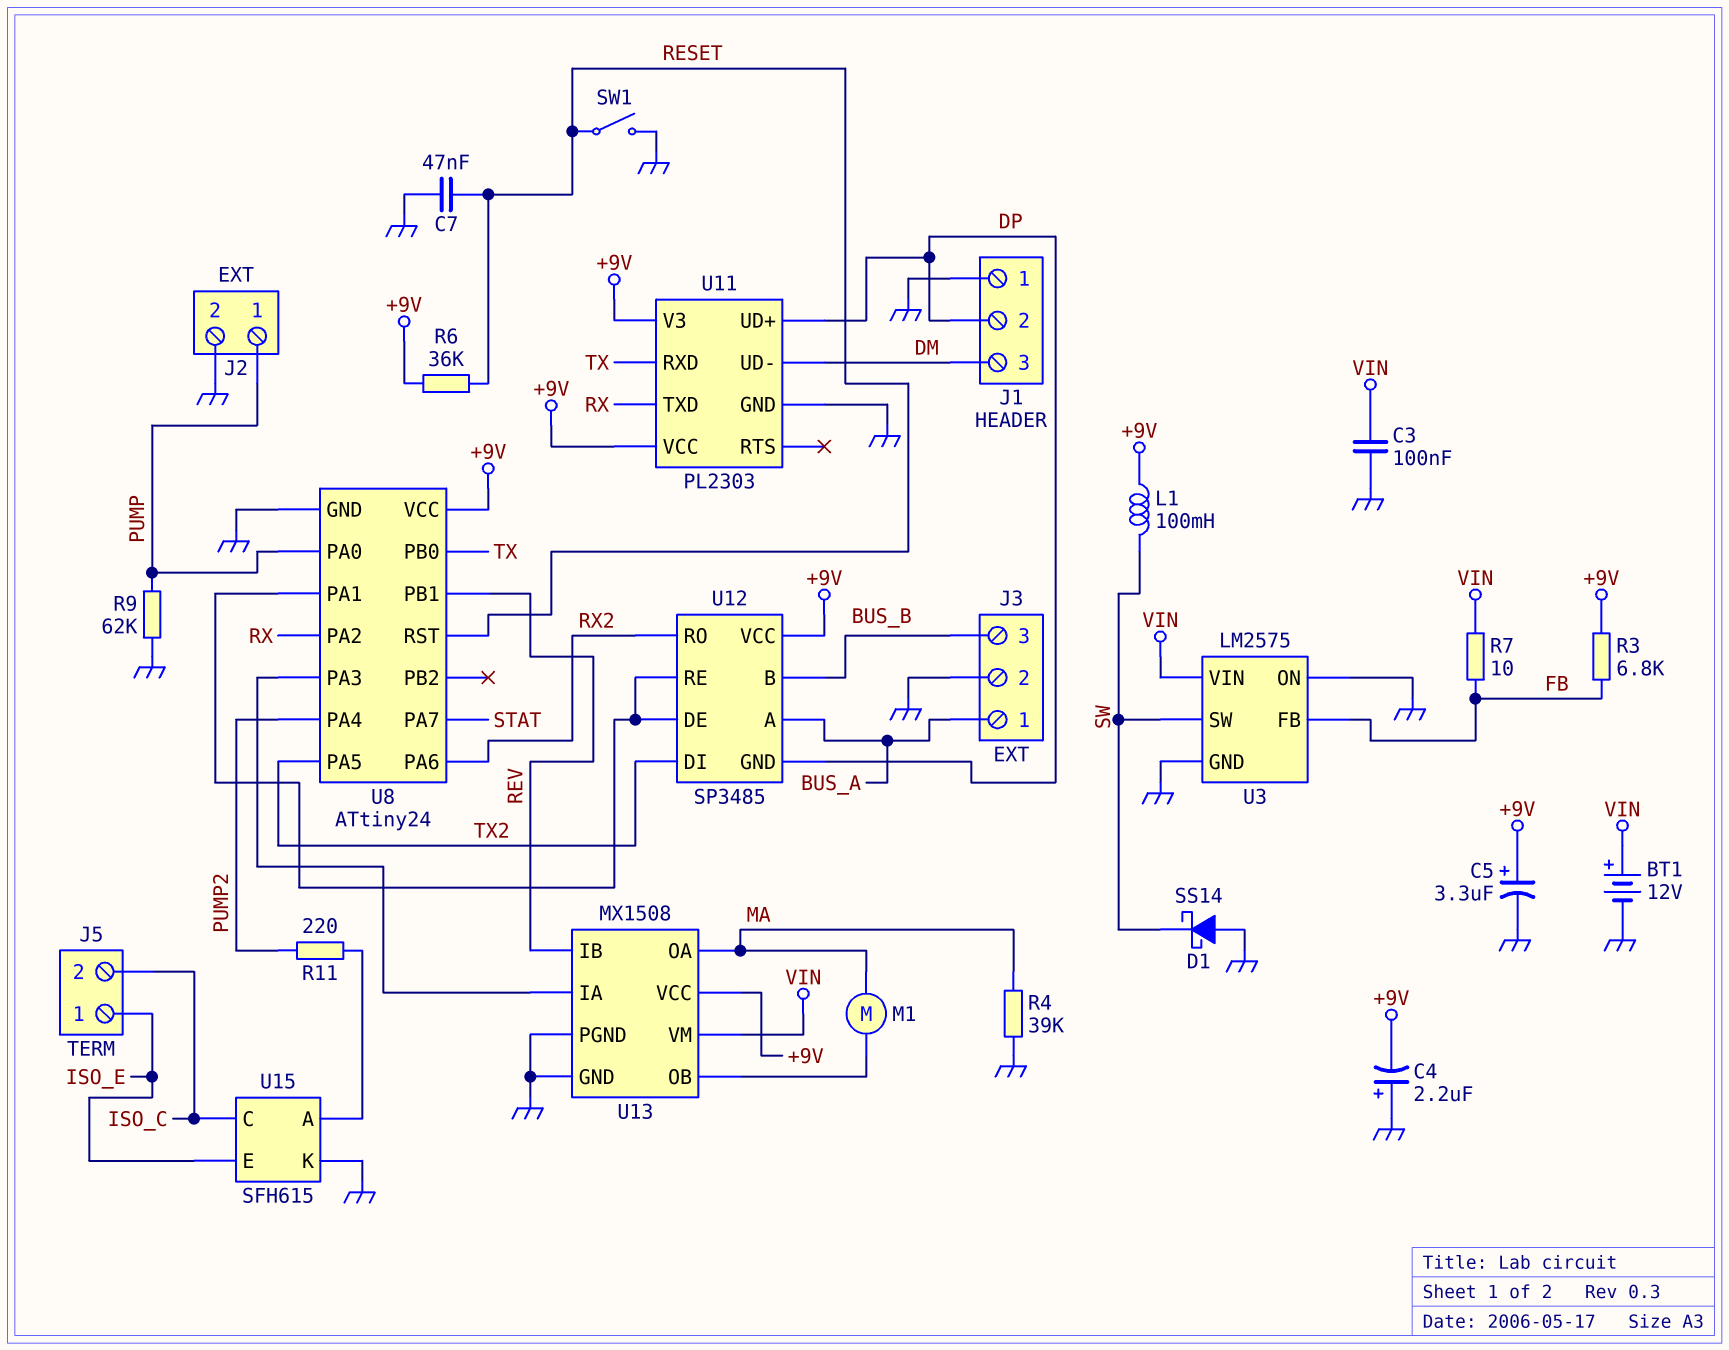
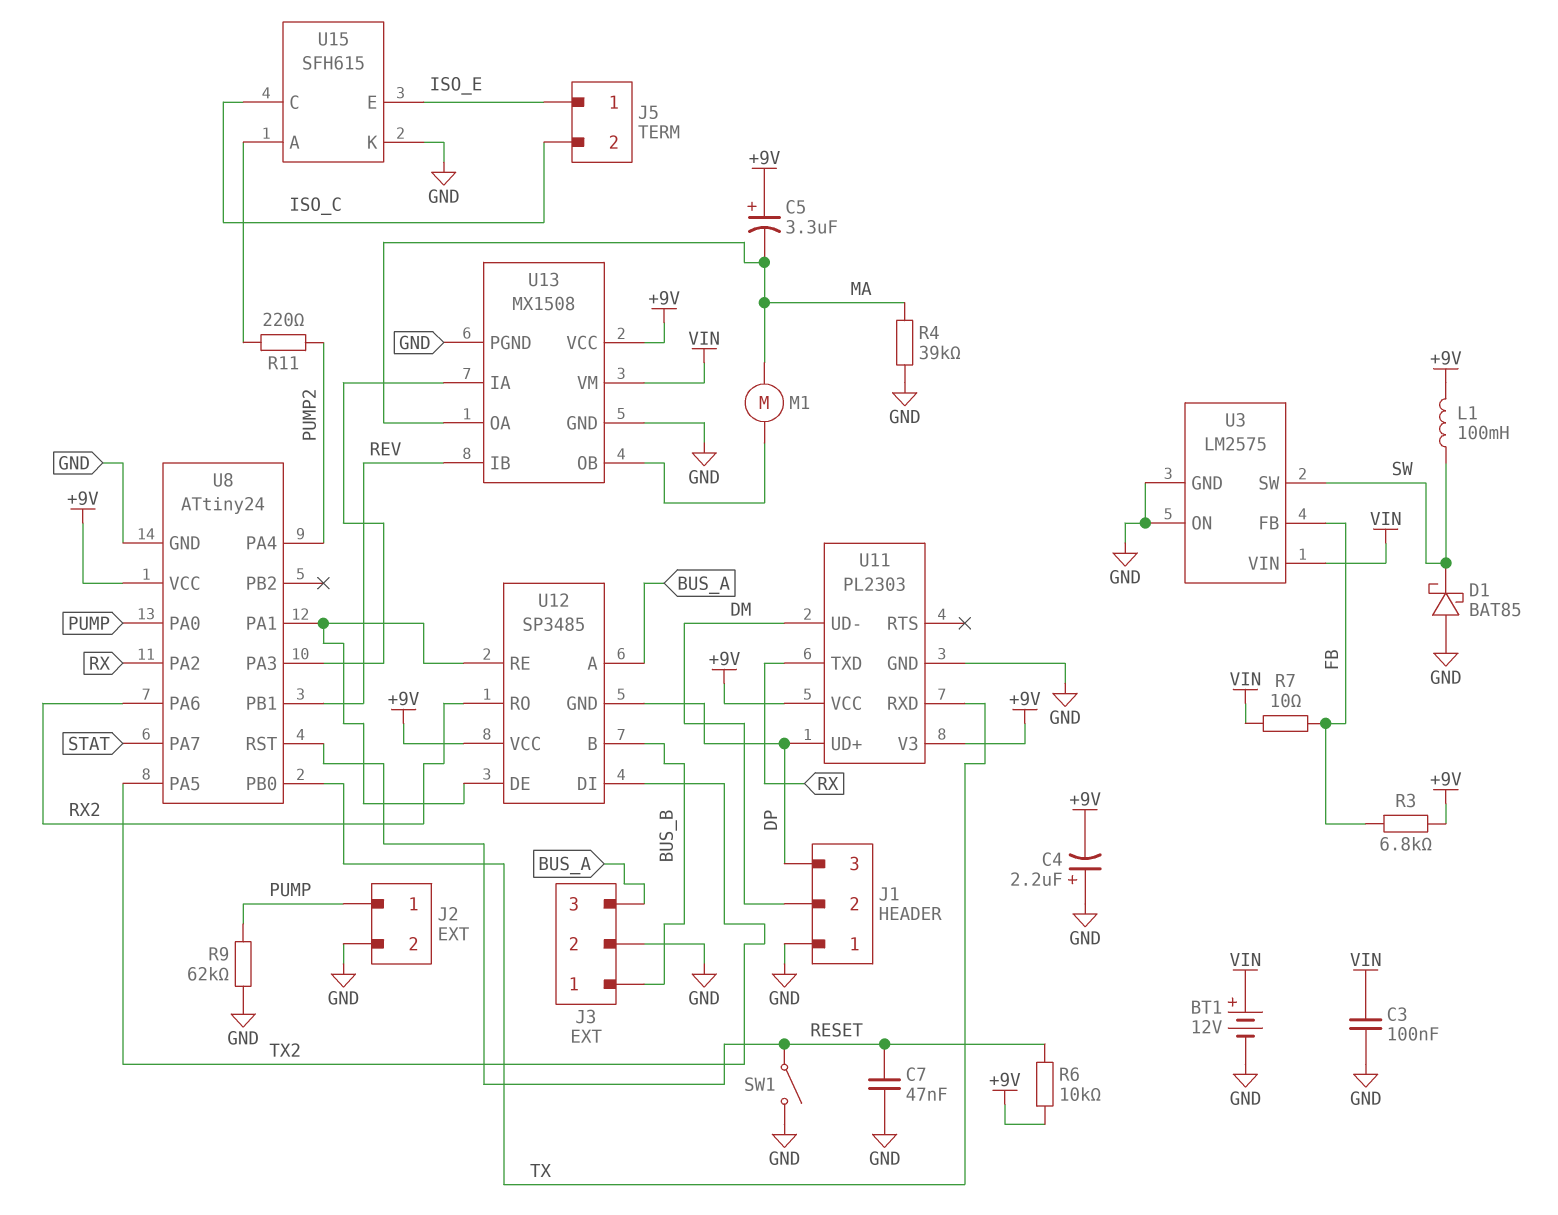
C5: 3.3uF (plus +9V, minus GND) -> 3.3uF (plus +9V, minus MA)
D1: schottky SS14 (A GND, K SW) -> schottky BAT85 (A GND, K SW)
J1 pin 2: DP -> DM
J1 pin 3: DM -> DP
J3 pin 1: BUS_A -> BUS_B
J3 pin 3: BUS_B -> BUS_A
R6: 36k (+9V, RESET) -> 10k (+9V, RESET)

